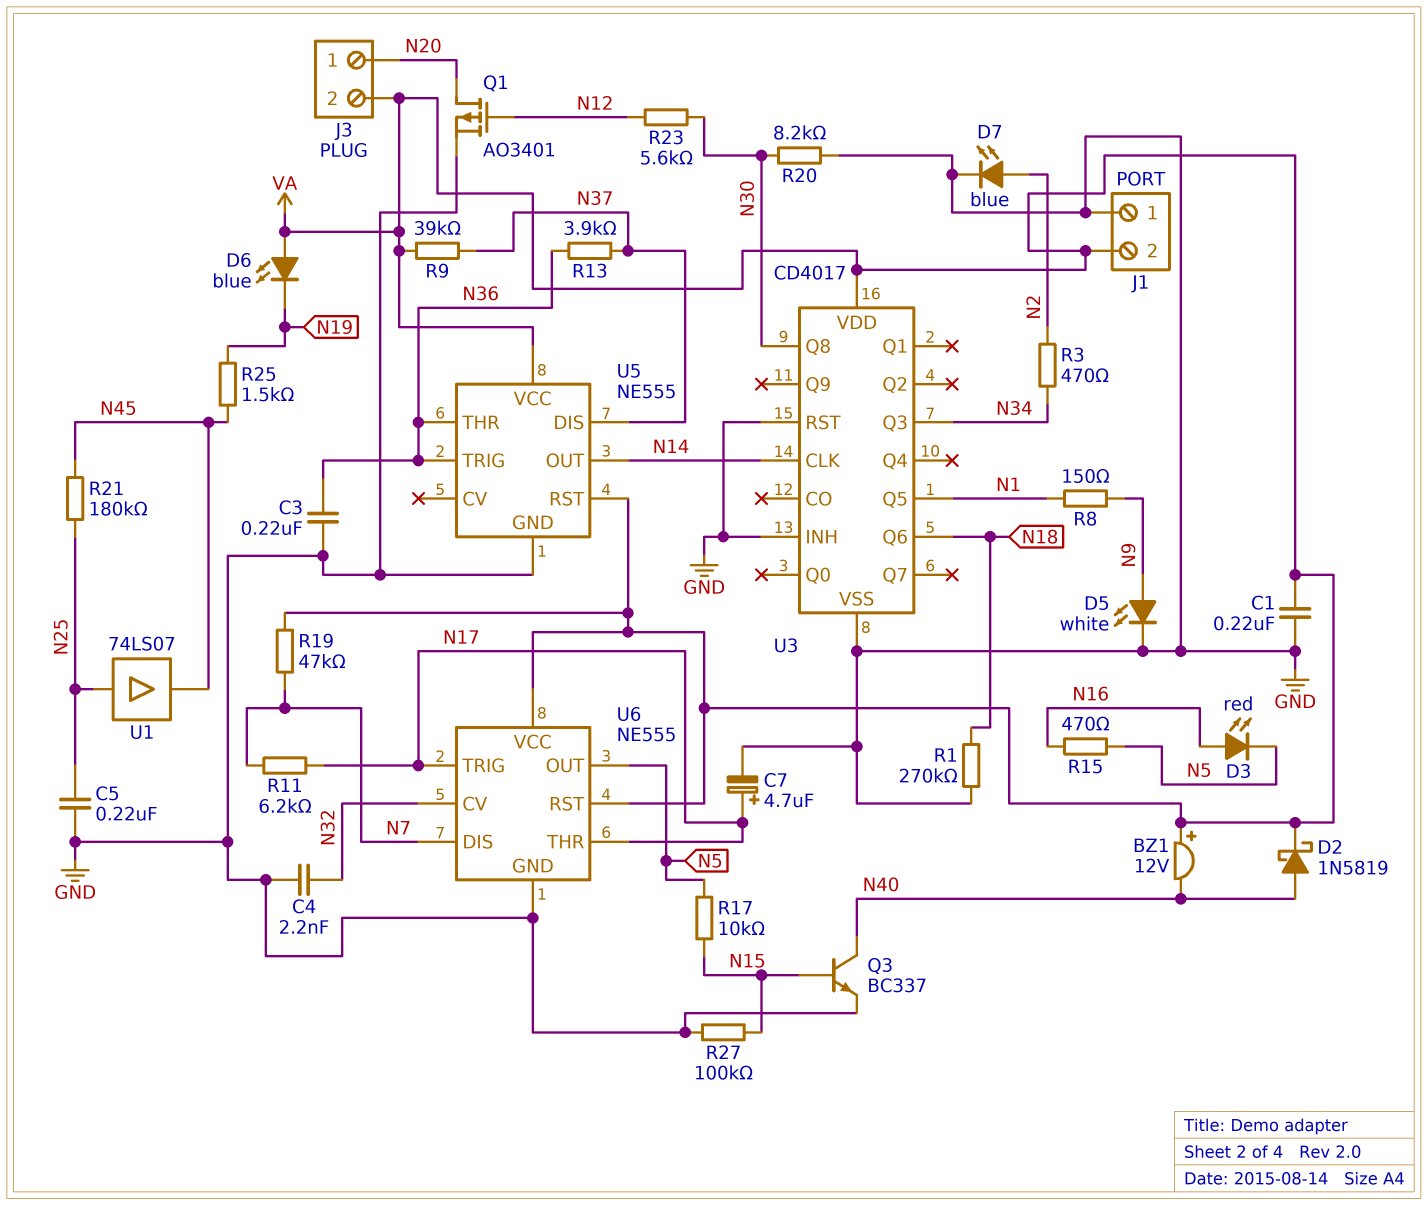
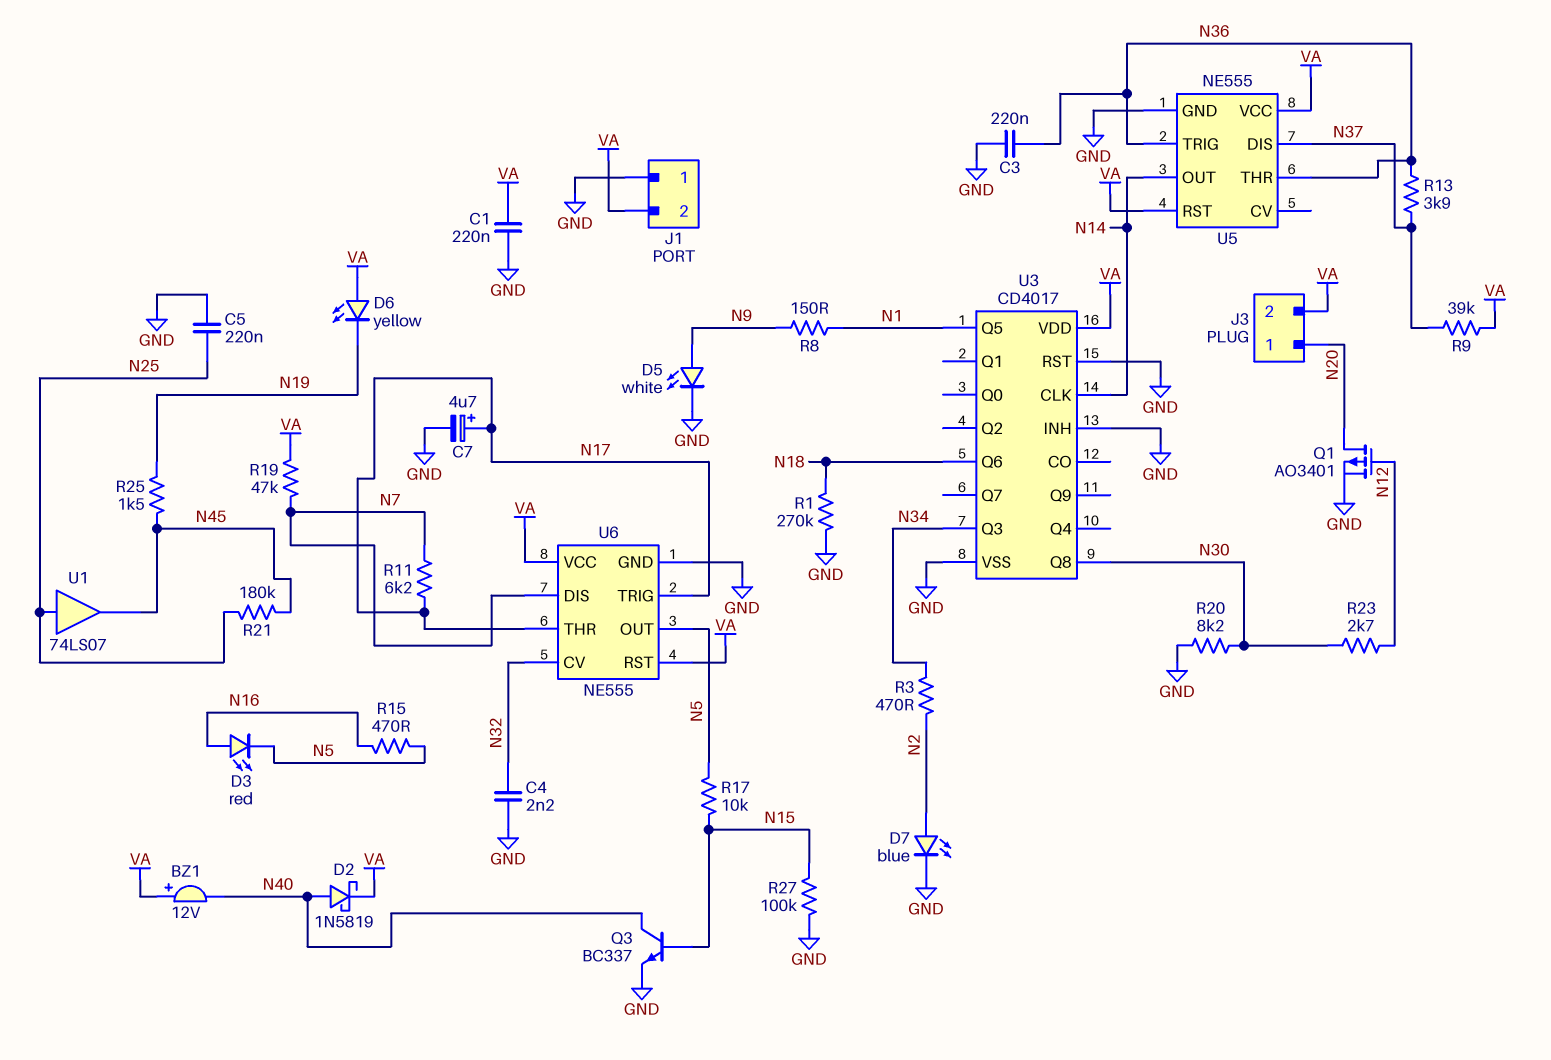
D6: LED blue (A VA, K N19) -> LED yellow (A VA, K N19)
R23: 5.6k (N12, N30) -> 2.7k (N12, N30)

